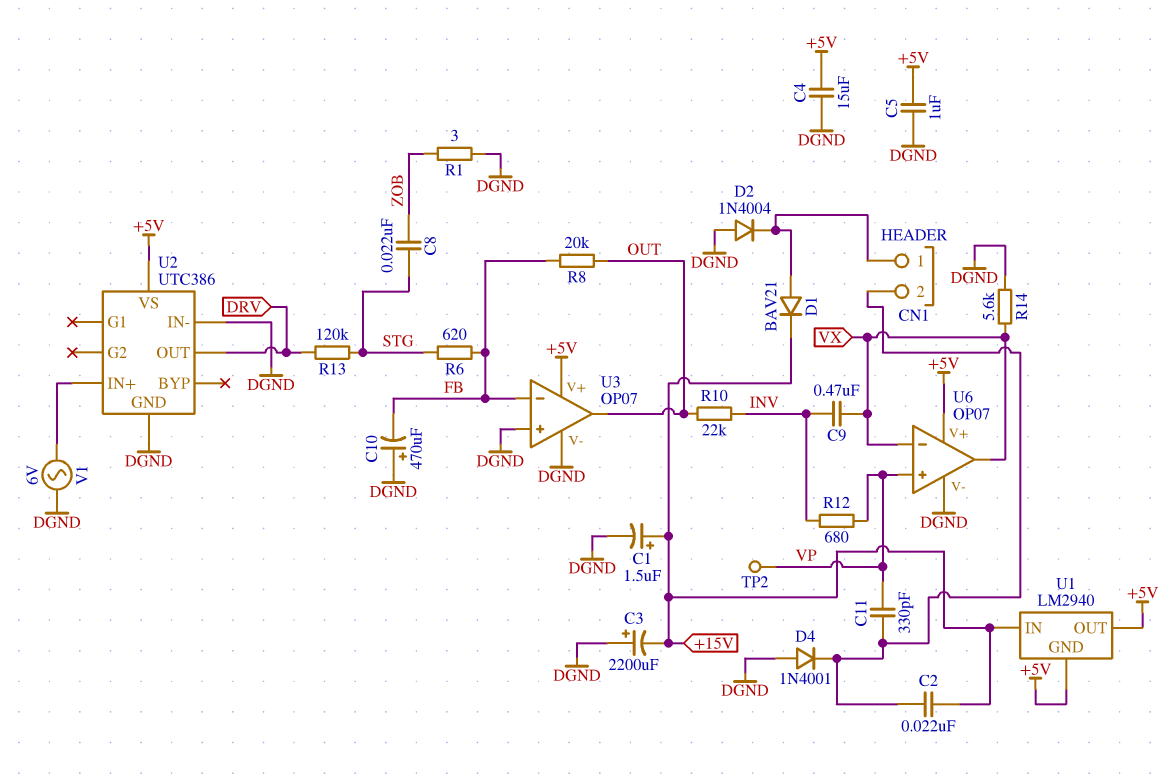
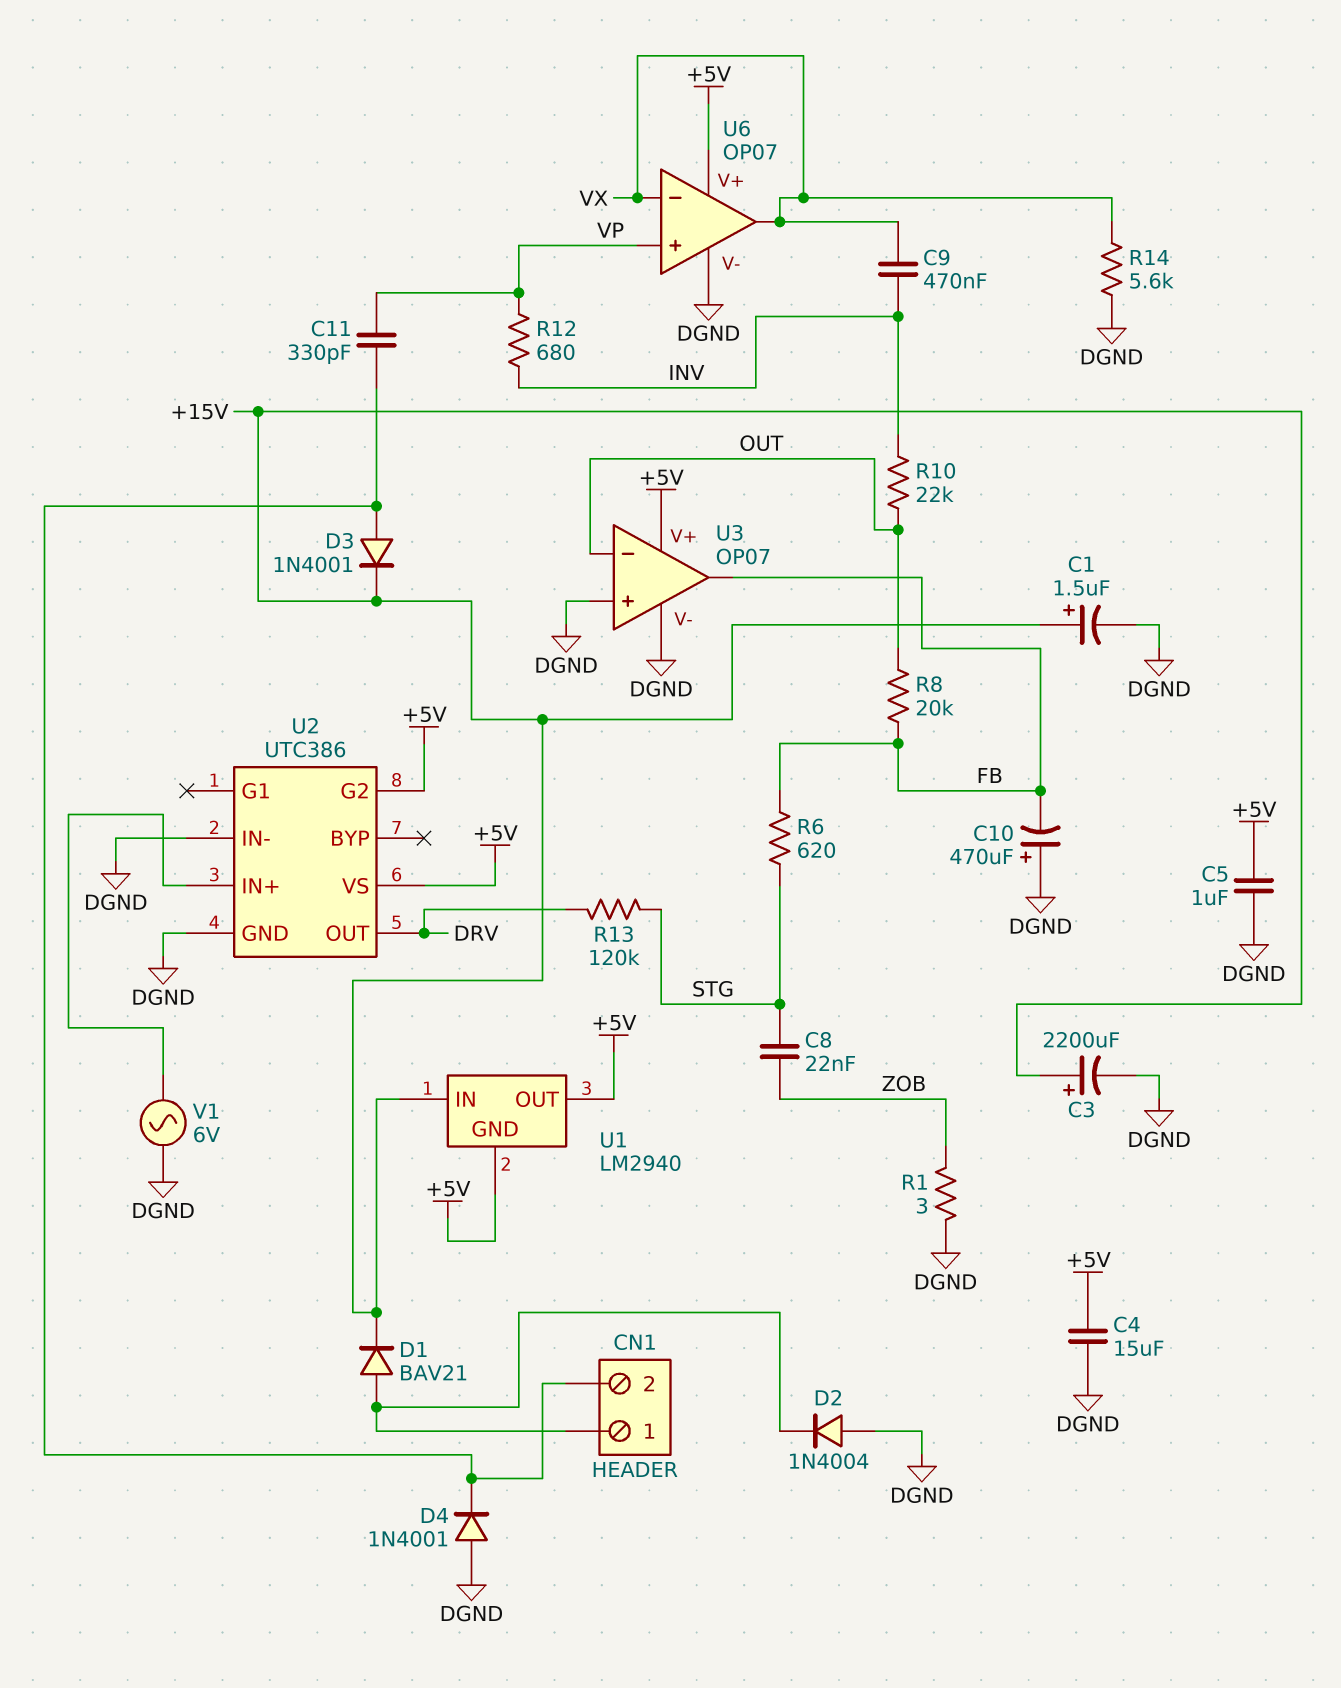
C2: 22nF (+15V, CN1/2) -> none
C3: 2200uF (plus DGND, minus +15V) -> 2200uF (plus +15V, minus DGND)
D3: none -> diode 1N4001 (A CN1/2, K +15V)
TP2: test point (VP) -> none
U2 pin G2: none -> +5V
U3 pin in-: FB -> OUT
U3 pin out: OUT -> FB

